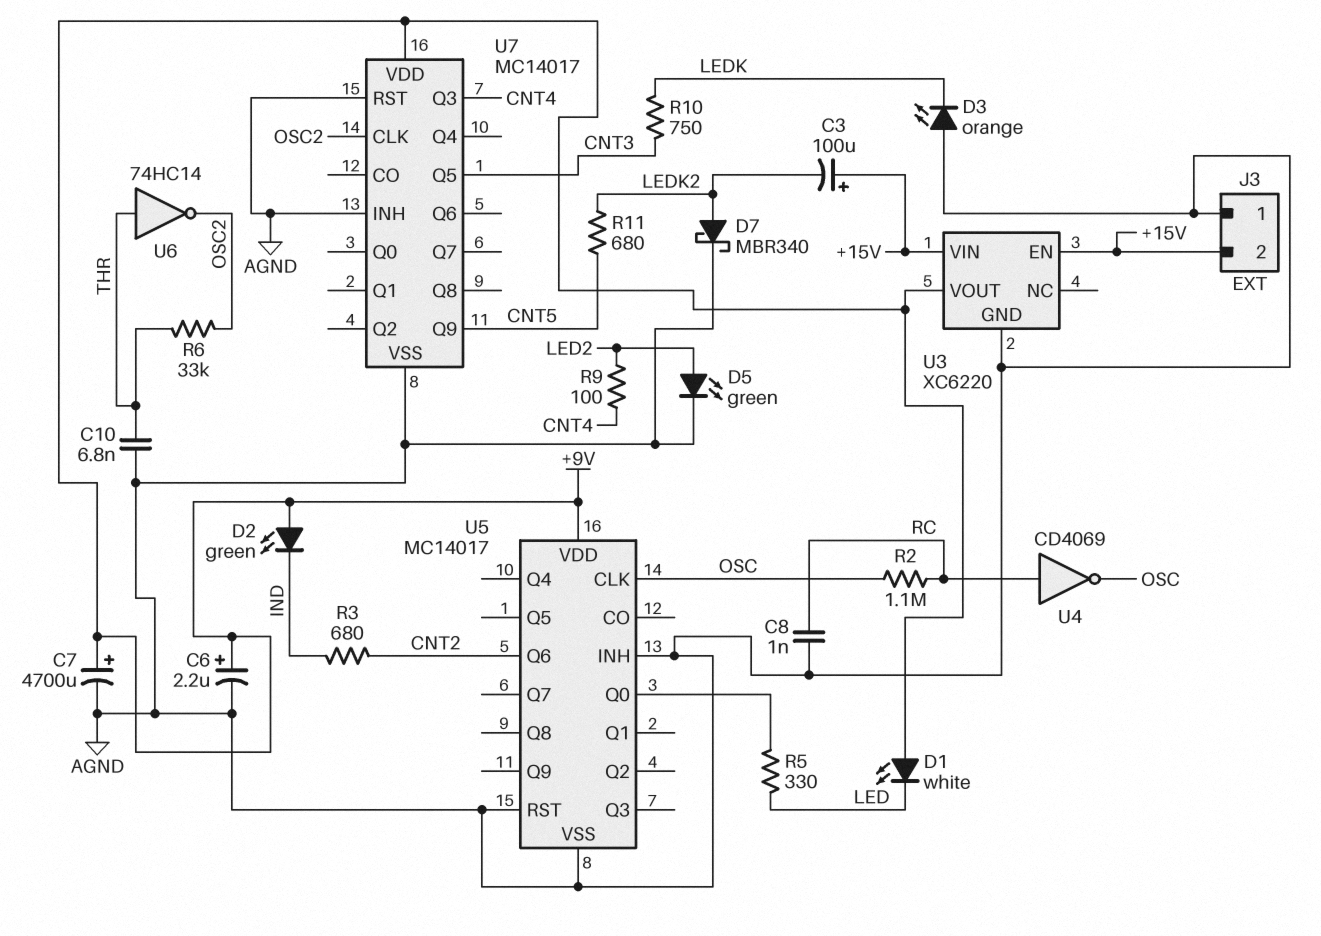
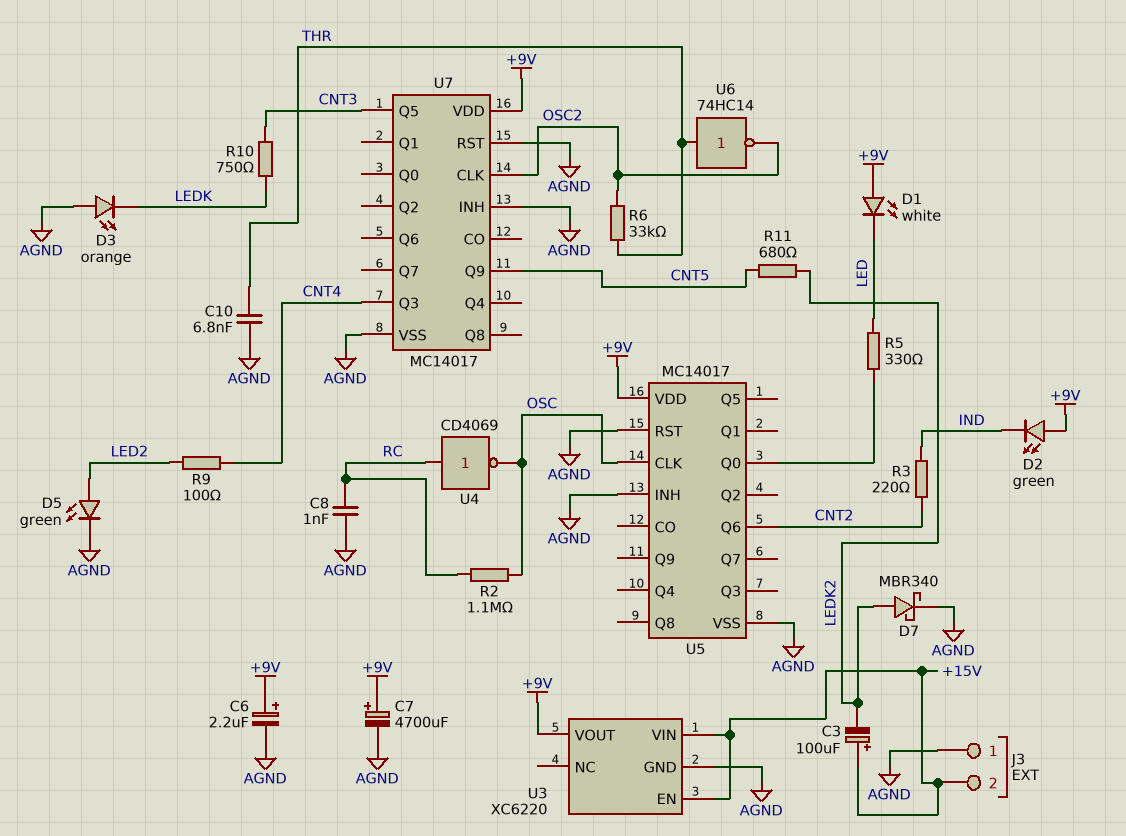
R3: 680 (CNT2, IND) -> 220 (CNT2, IND)

